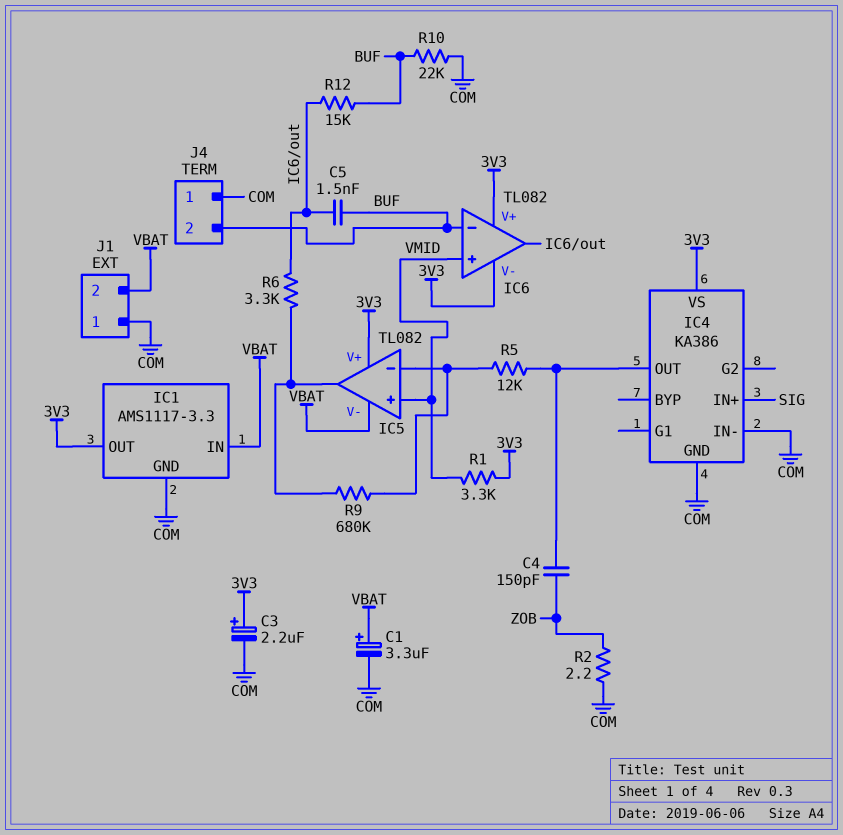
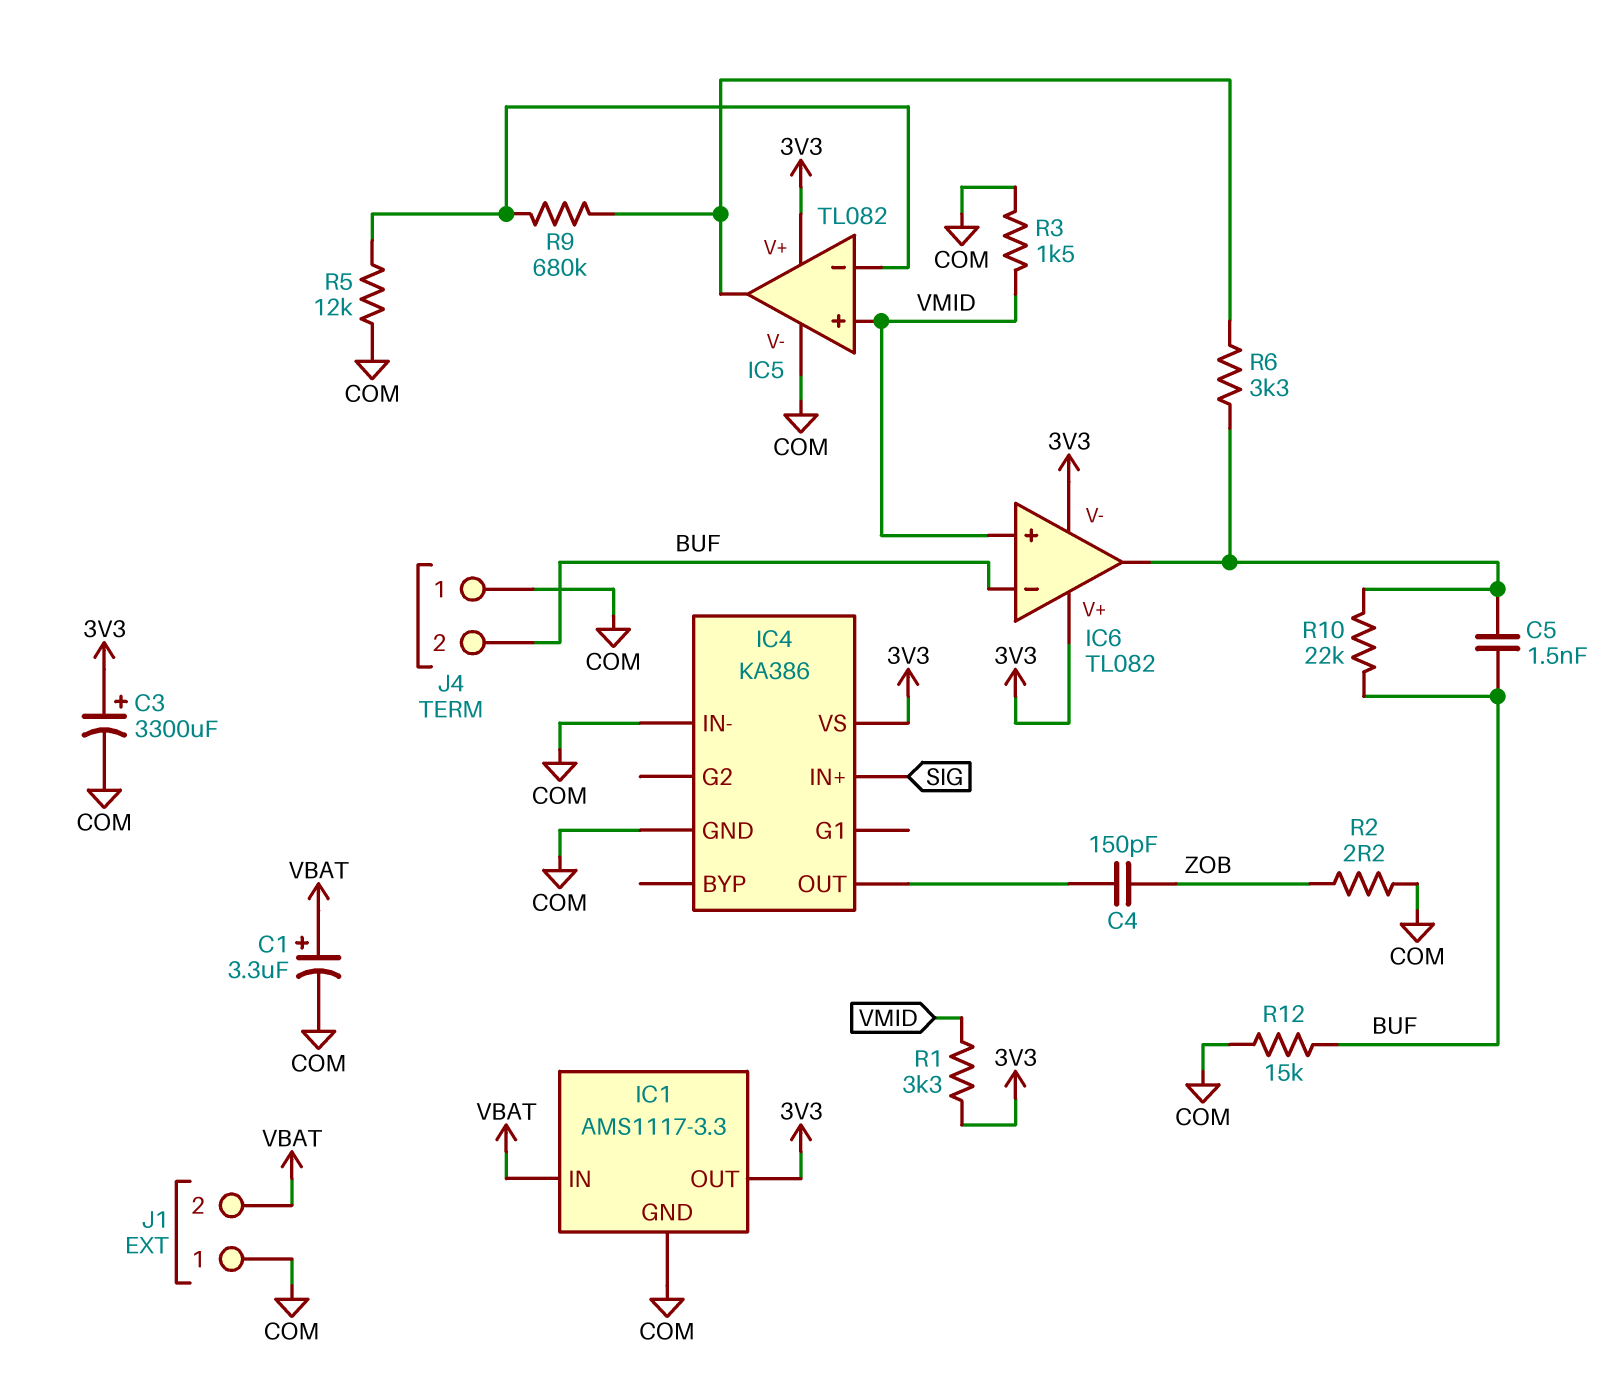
C3: 2.2uF (plus 3V3, minus COM) -> 3300uF (plus 3V3, minus COM)
IC5 pin V-: VBAT -> COM
R3: none -> 1.5k (COM, VMID)
R5: 12k (IC4/OUT, IC5/in-) -> 12k (COM, IC5/in-)
R10: 22k (BUF, COM) -> 22k (BUF, IC6/out)
R12: 15k (BUF, IC6/out) -> 15k (BUF, COM)

